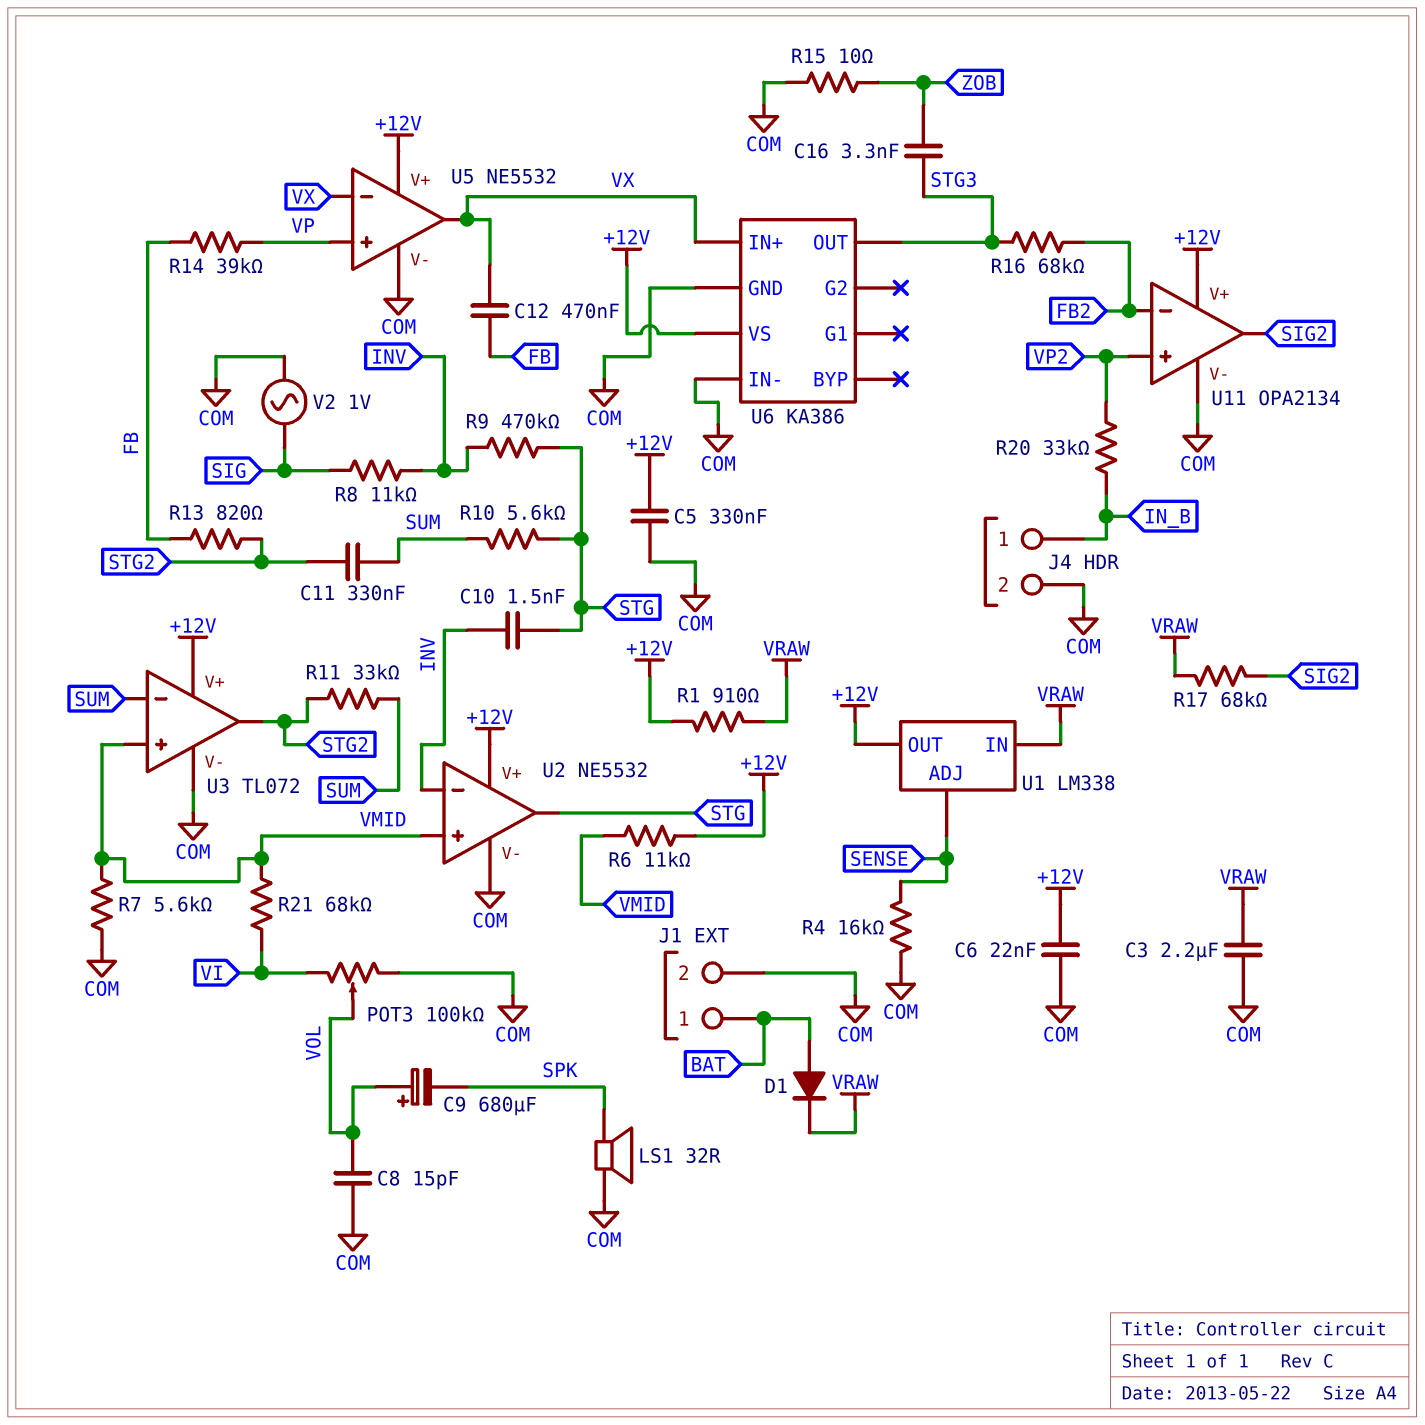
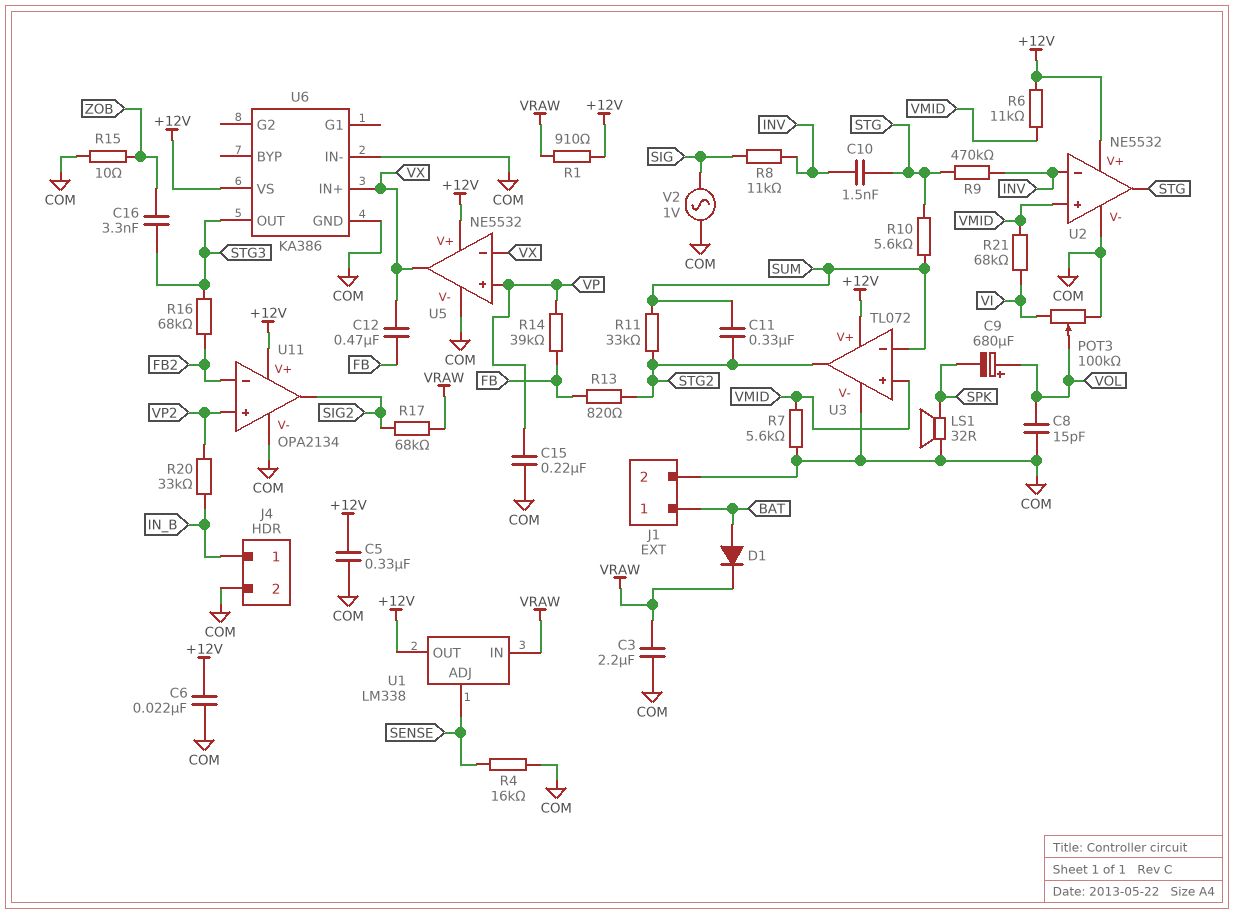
C15: none -> 220nF (COM, VP)

